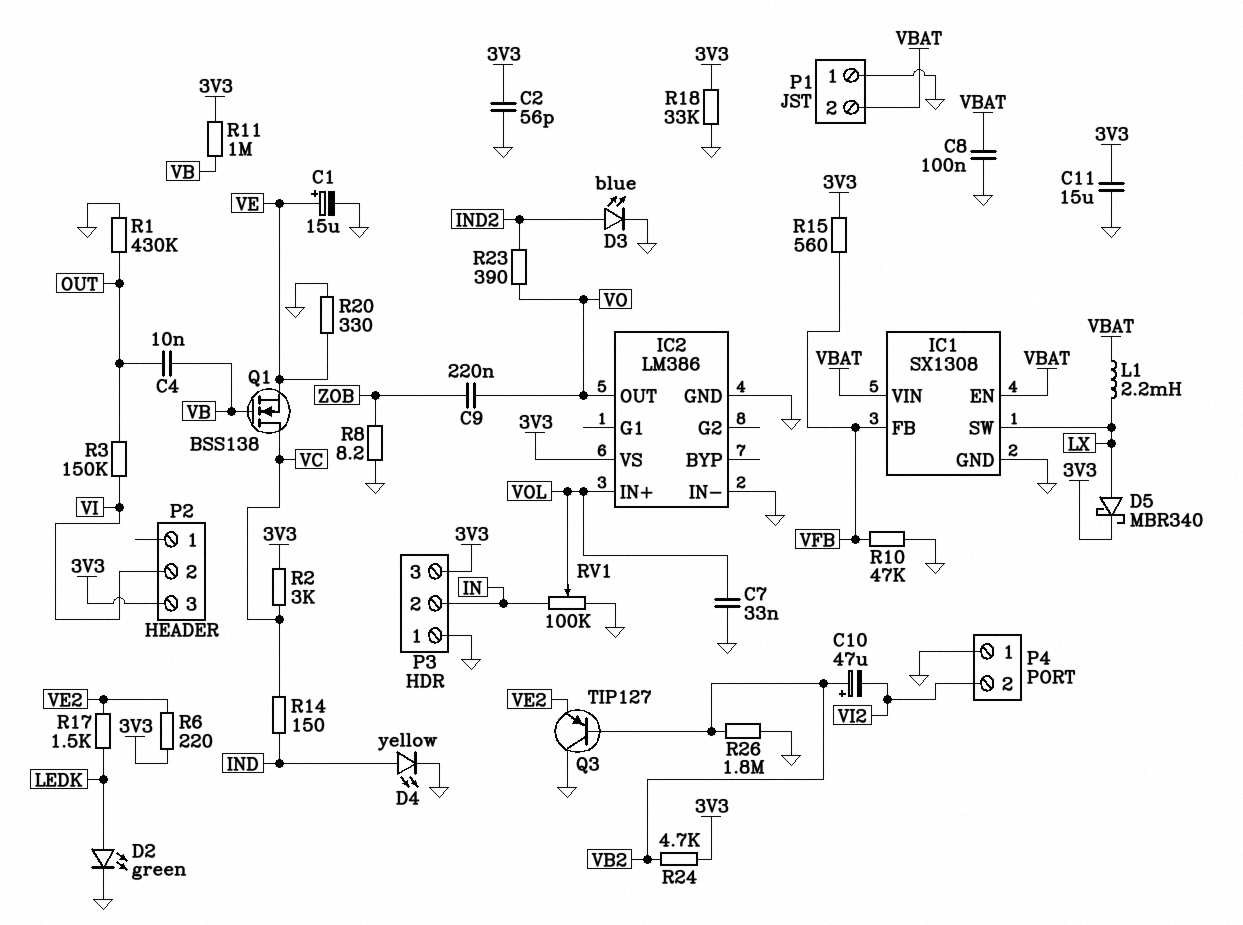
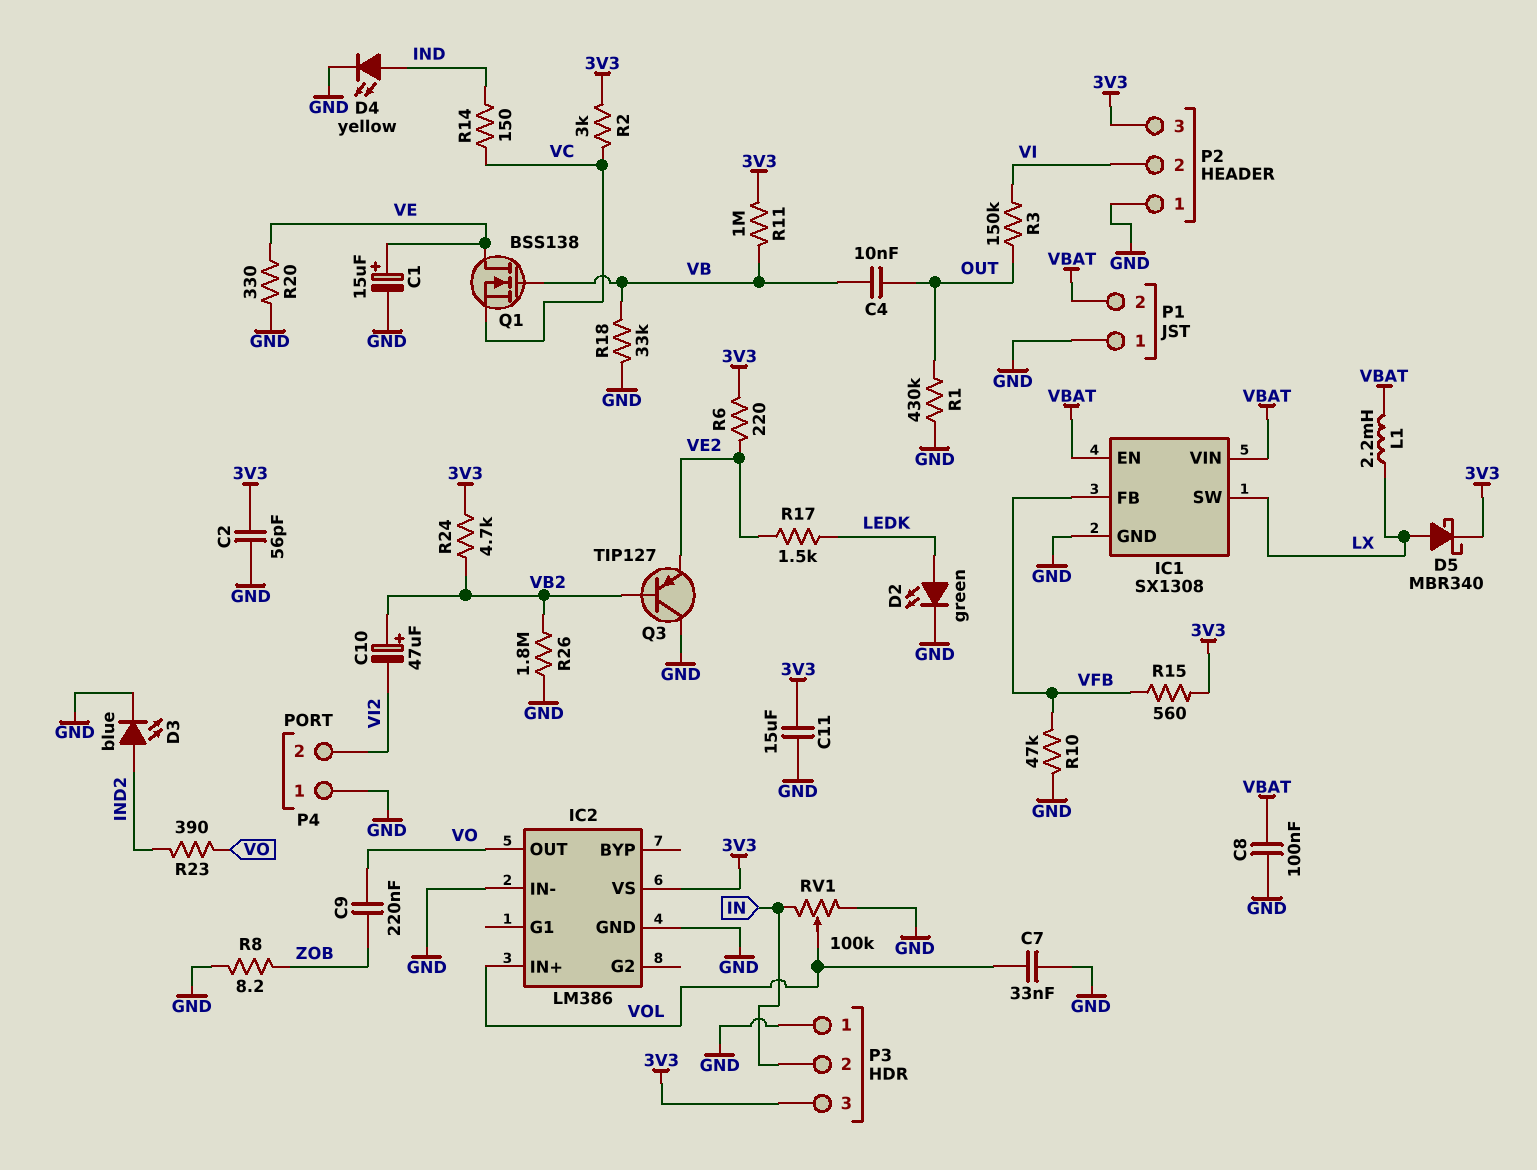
P2 pin 1: none -> GND
Q1: NMOS BSS138 (G VB, D VC, S VE) -> NMOS BSS138 (G VB, D VE, S VC)
R18: 33k (3V3, GND) -> 33k (GND, VB)

